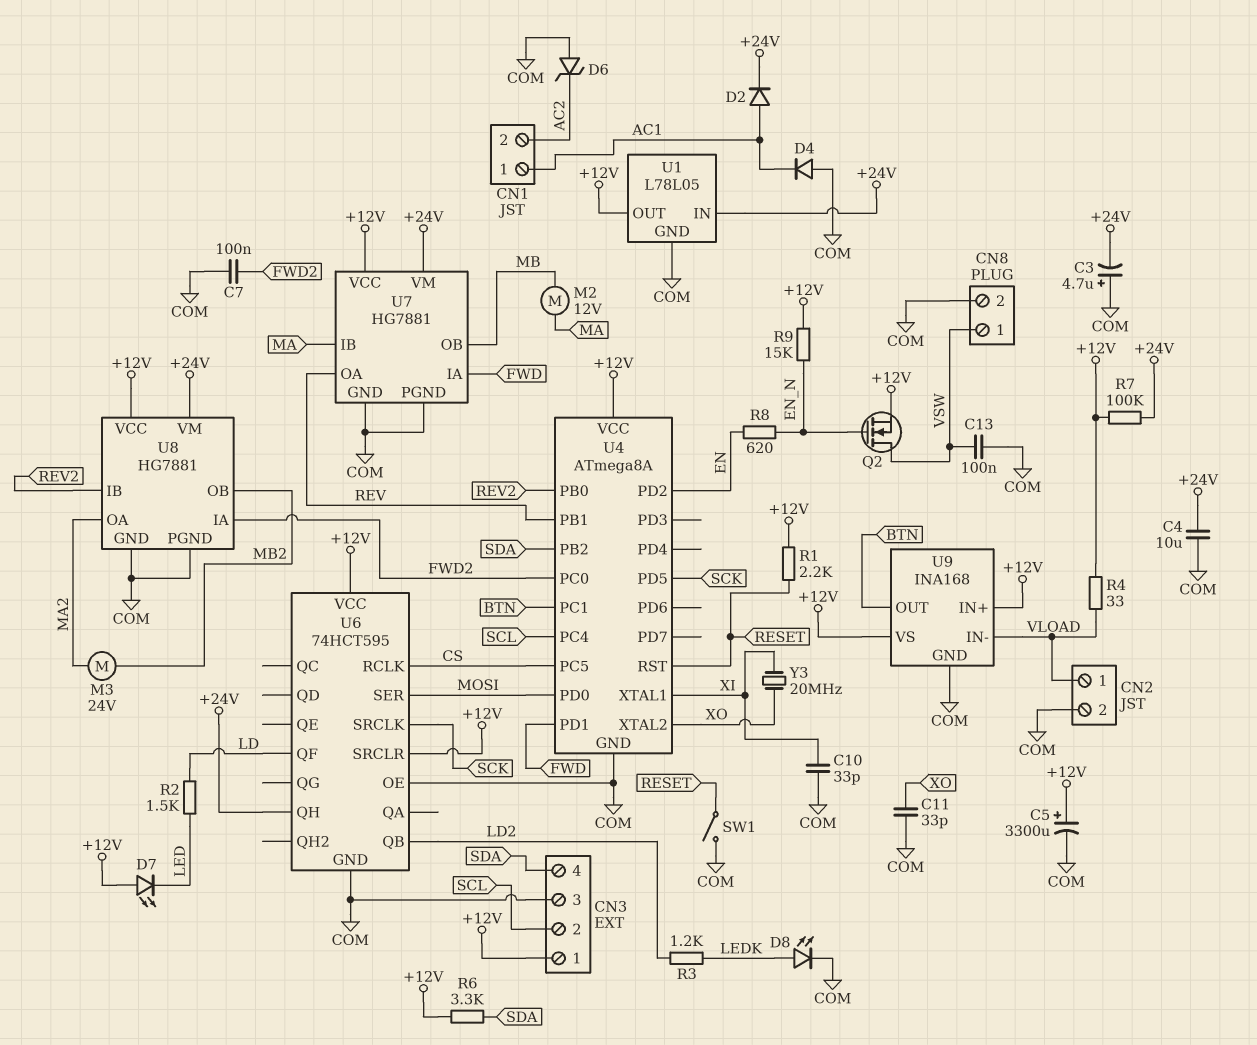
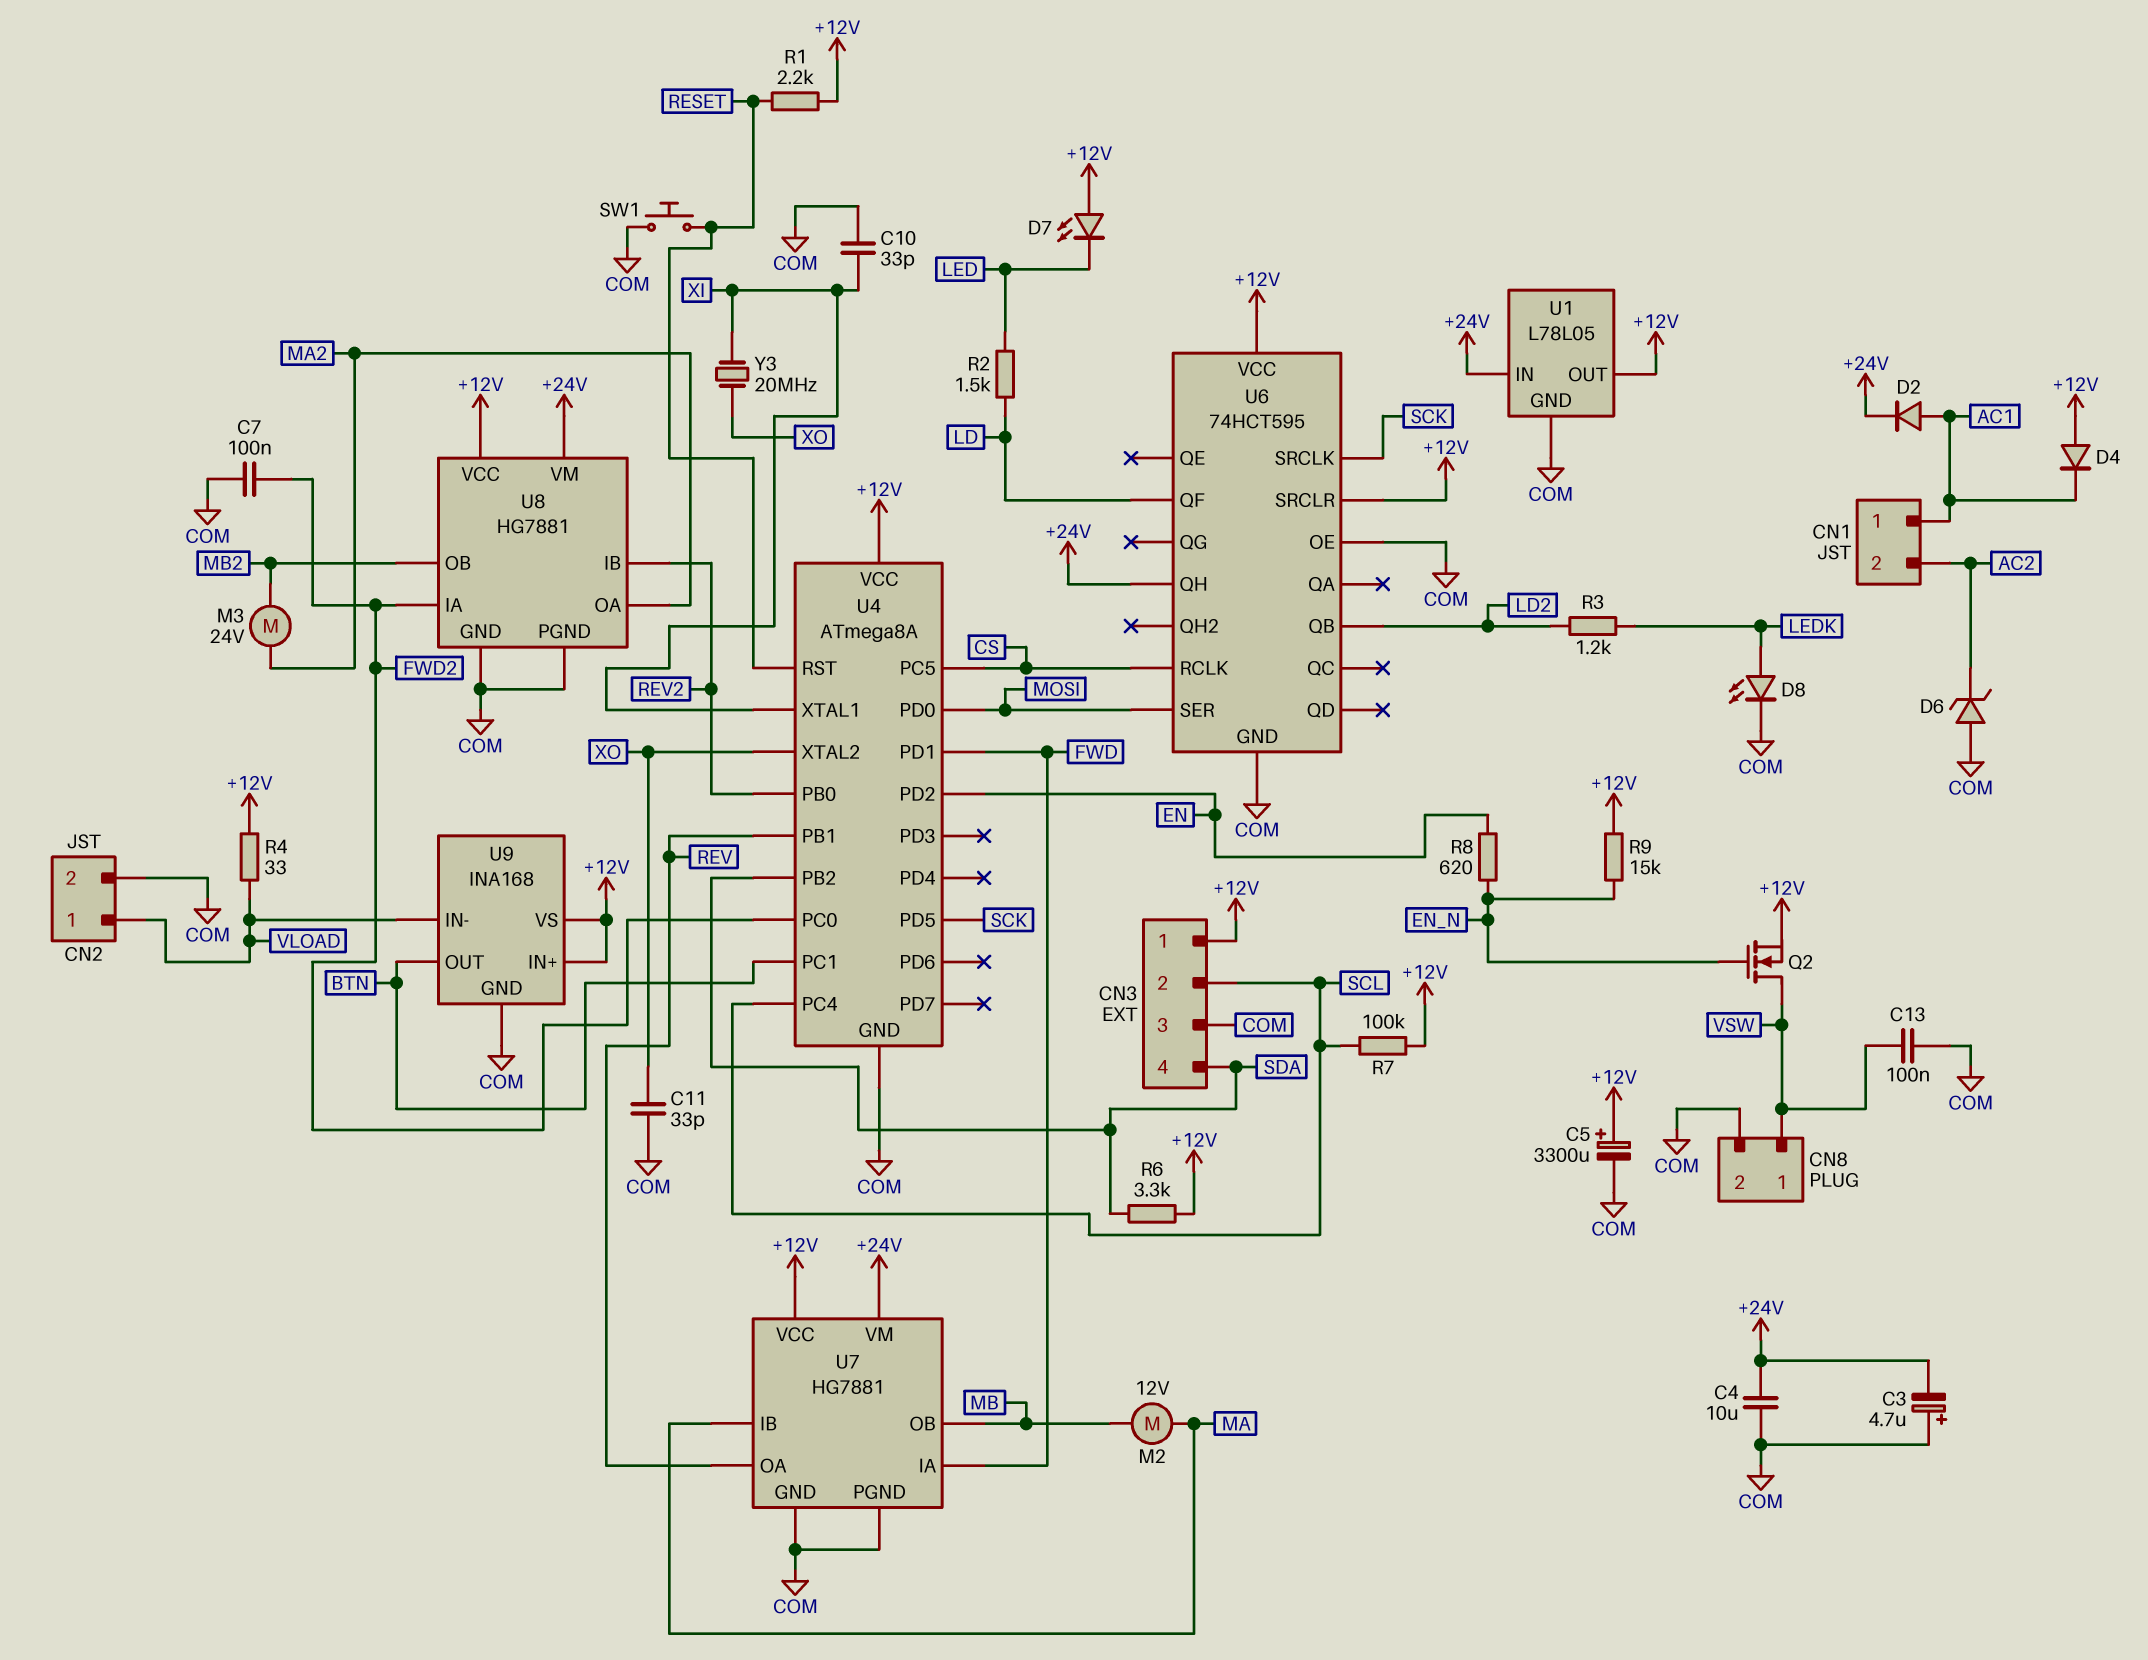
D4: diode (A COM, K AC1) -> diode (A +12V, K AC1)
R7: 100k (+12V, +24V) -> 100k (+12V, SCL)
SW1: switch (COM, RESET) -> button (COM, RESET)

